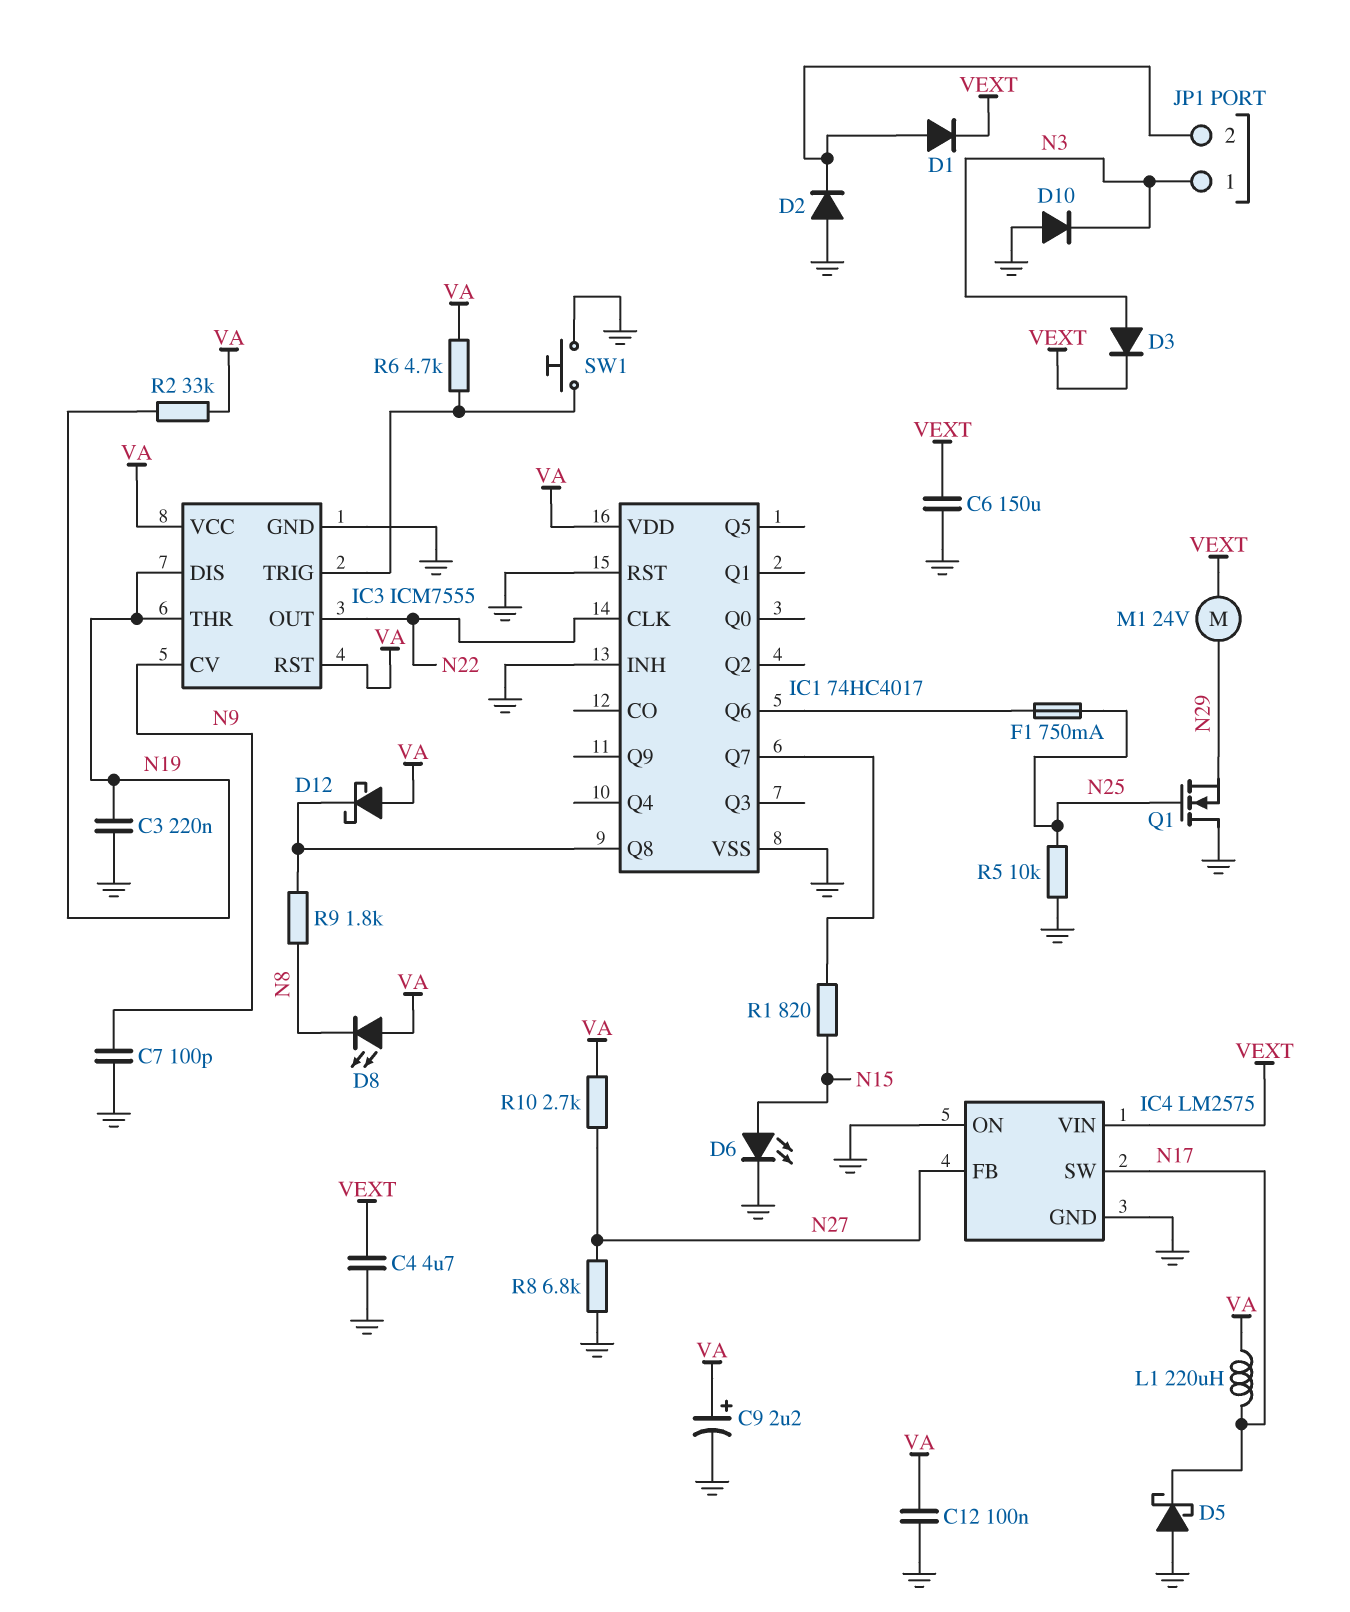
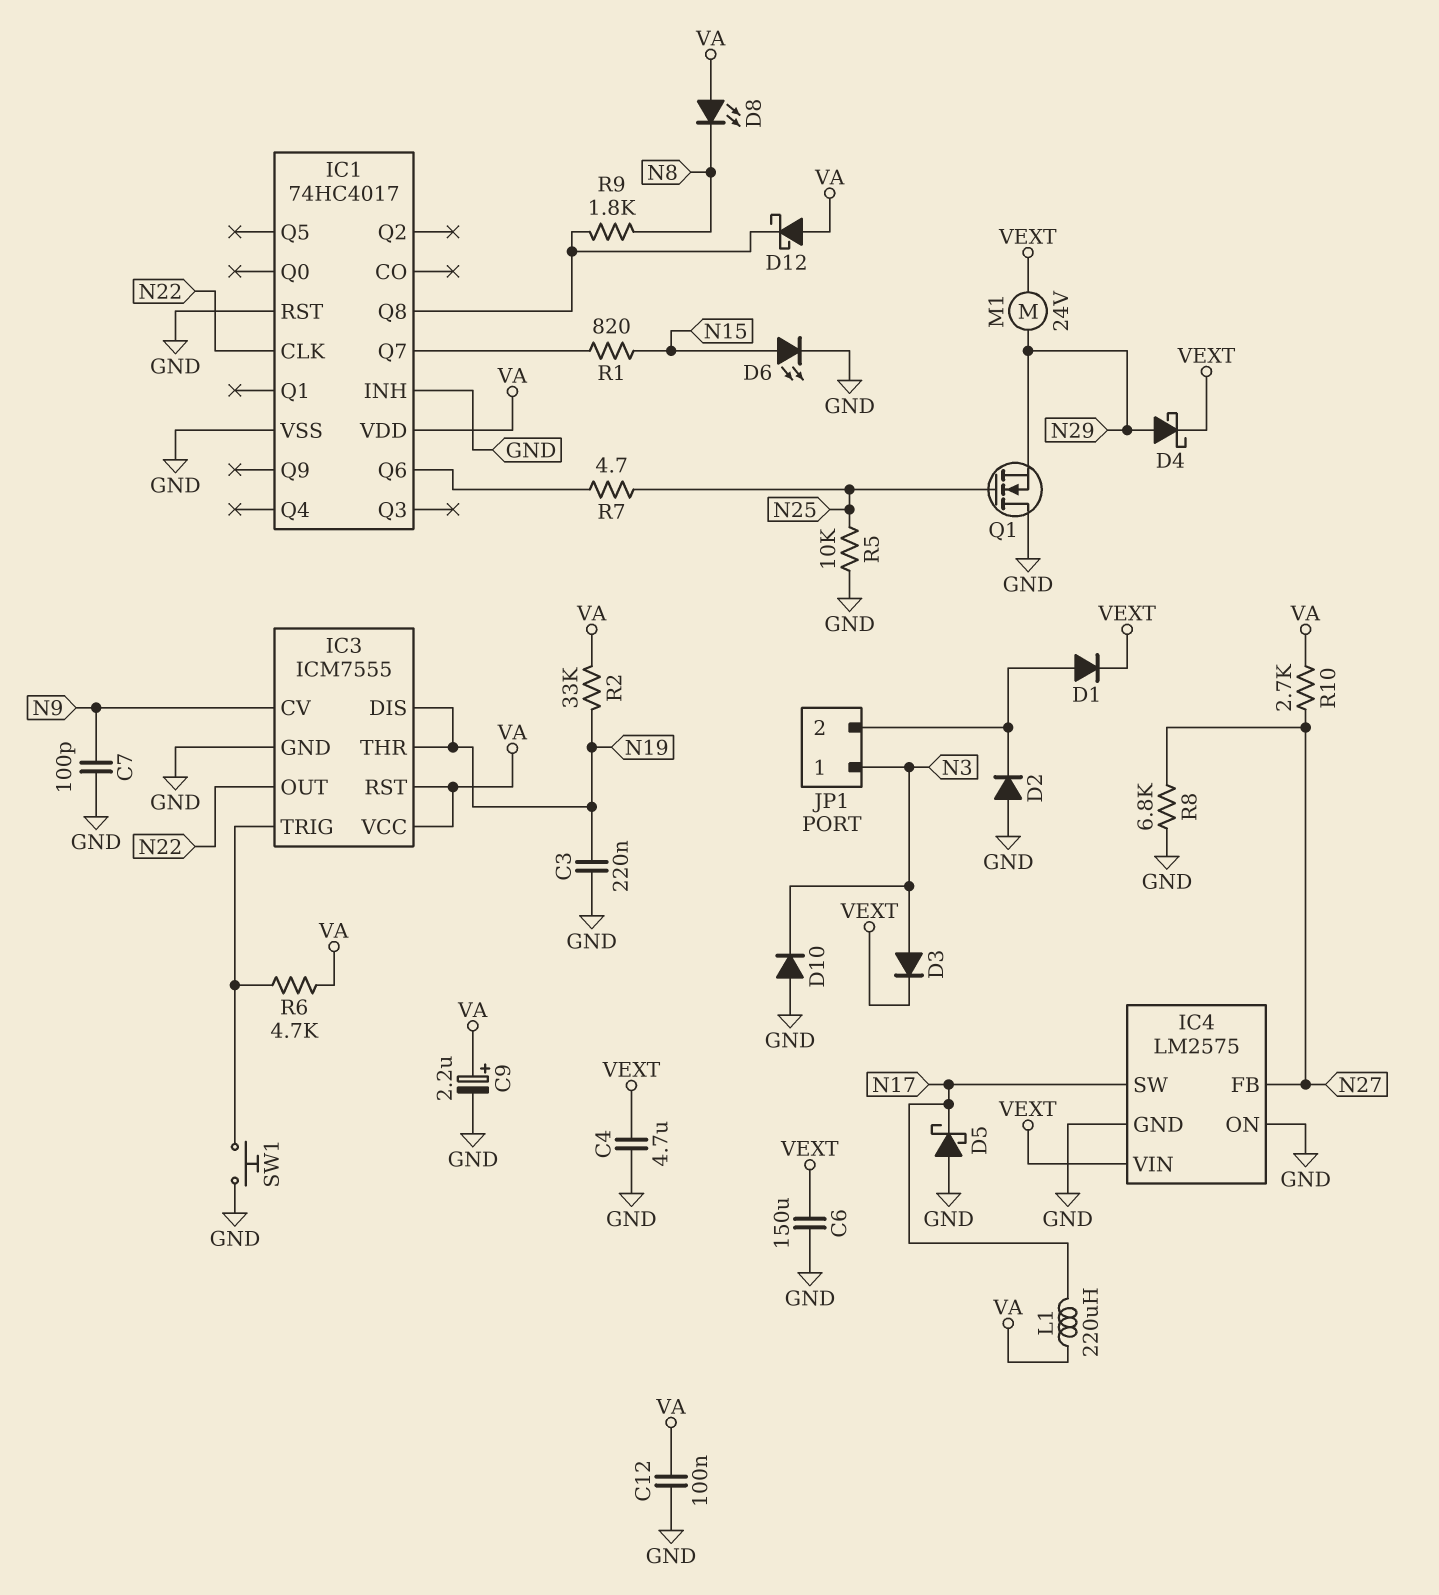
D4: none -> schottky (A N29, K VEXT)
F1: 750mA (IC1/Q6, N25) -> none
R7: none -> 4.7 (IC1/Q6, N25)

